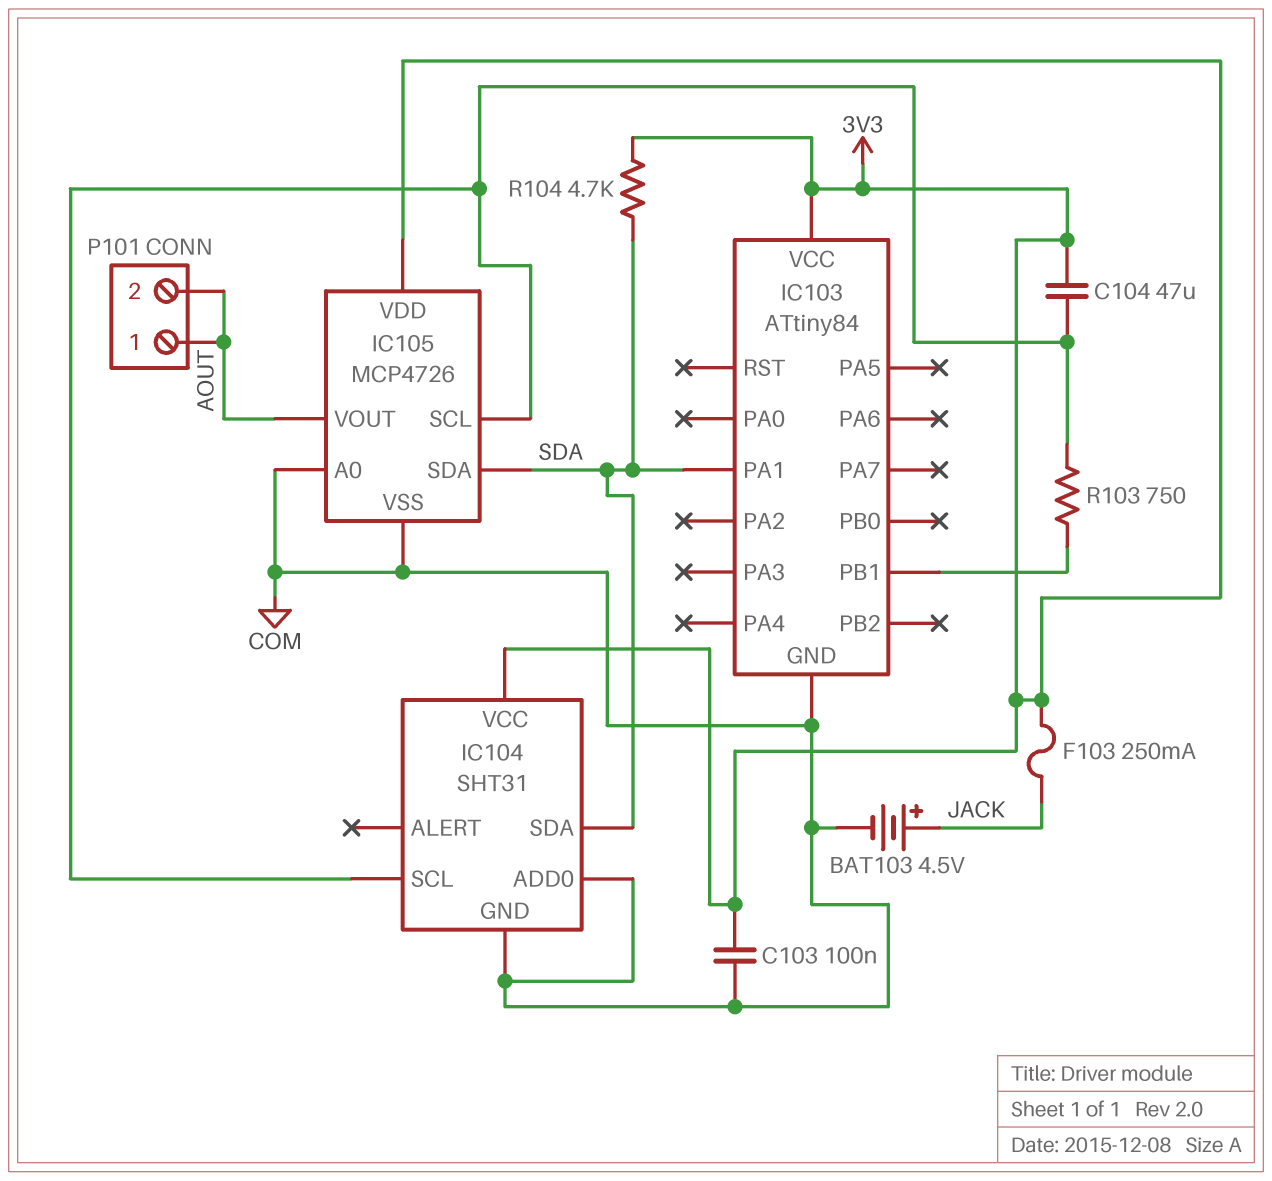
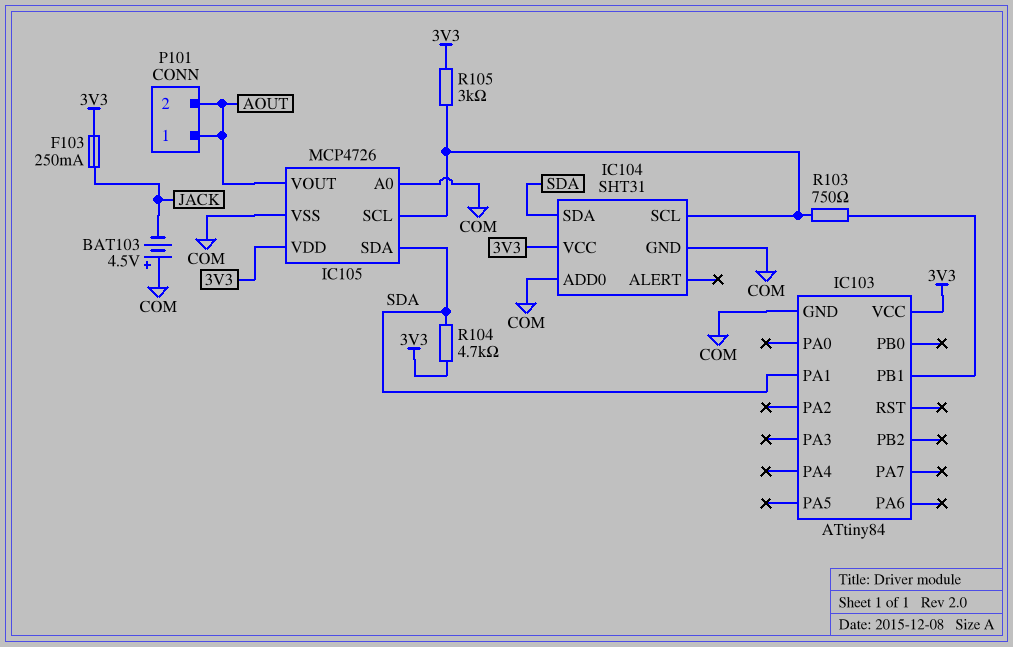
BAT103: 4.5V (plus JACK, minus COM) -> 4.5V (plus COM, minus JACK)
C103: 100nF (3V3, COM) -> none
C104: 47uF (3V3, IC104/SCL) -> none
R105: none -> 3k (3V3, IC104/SCL)

